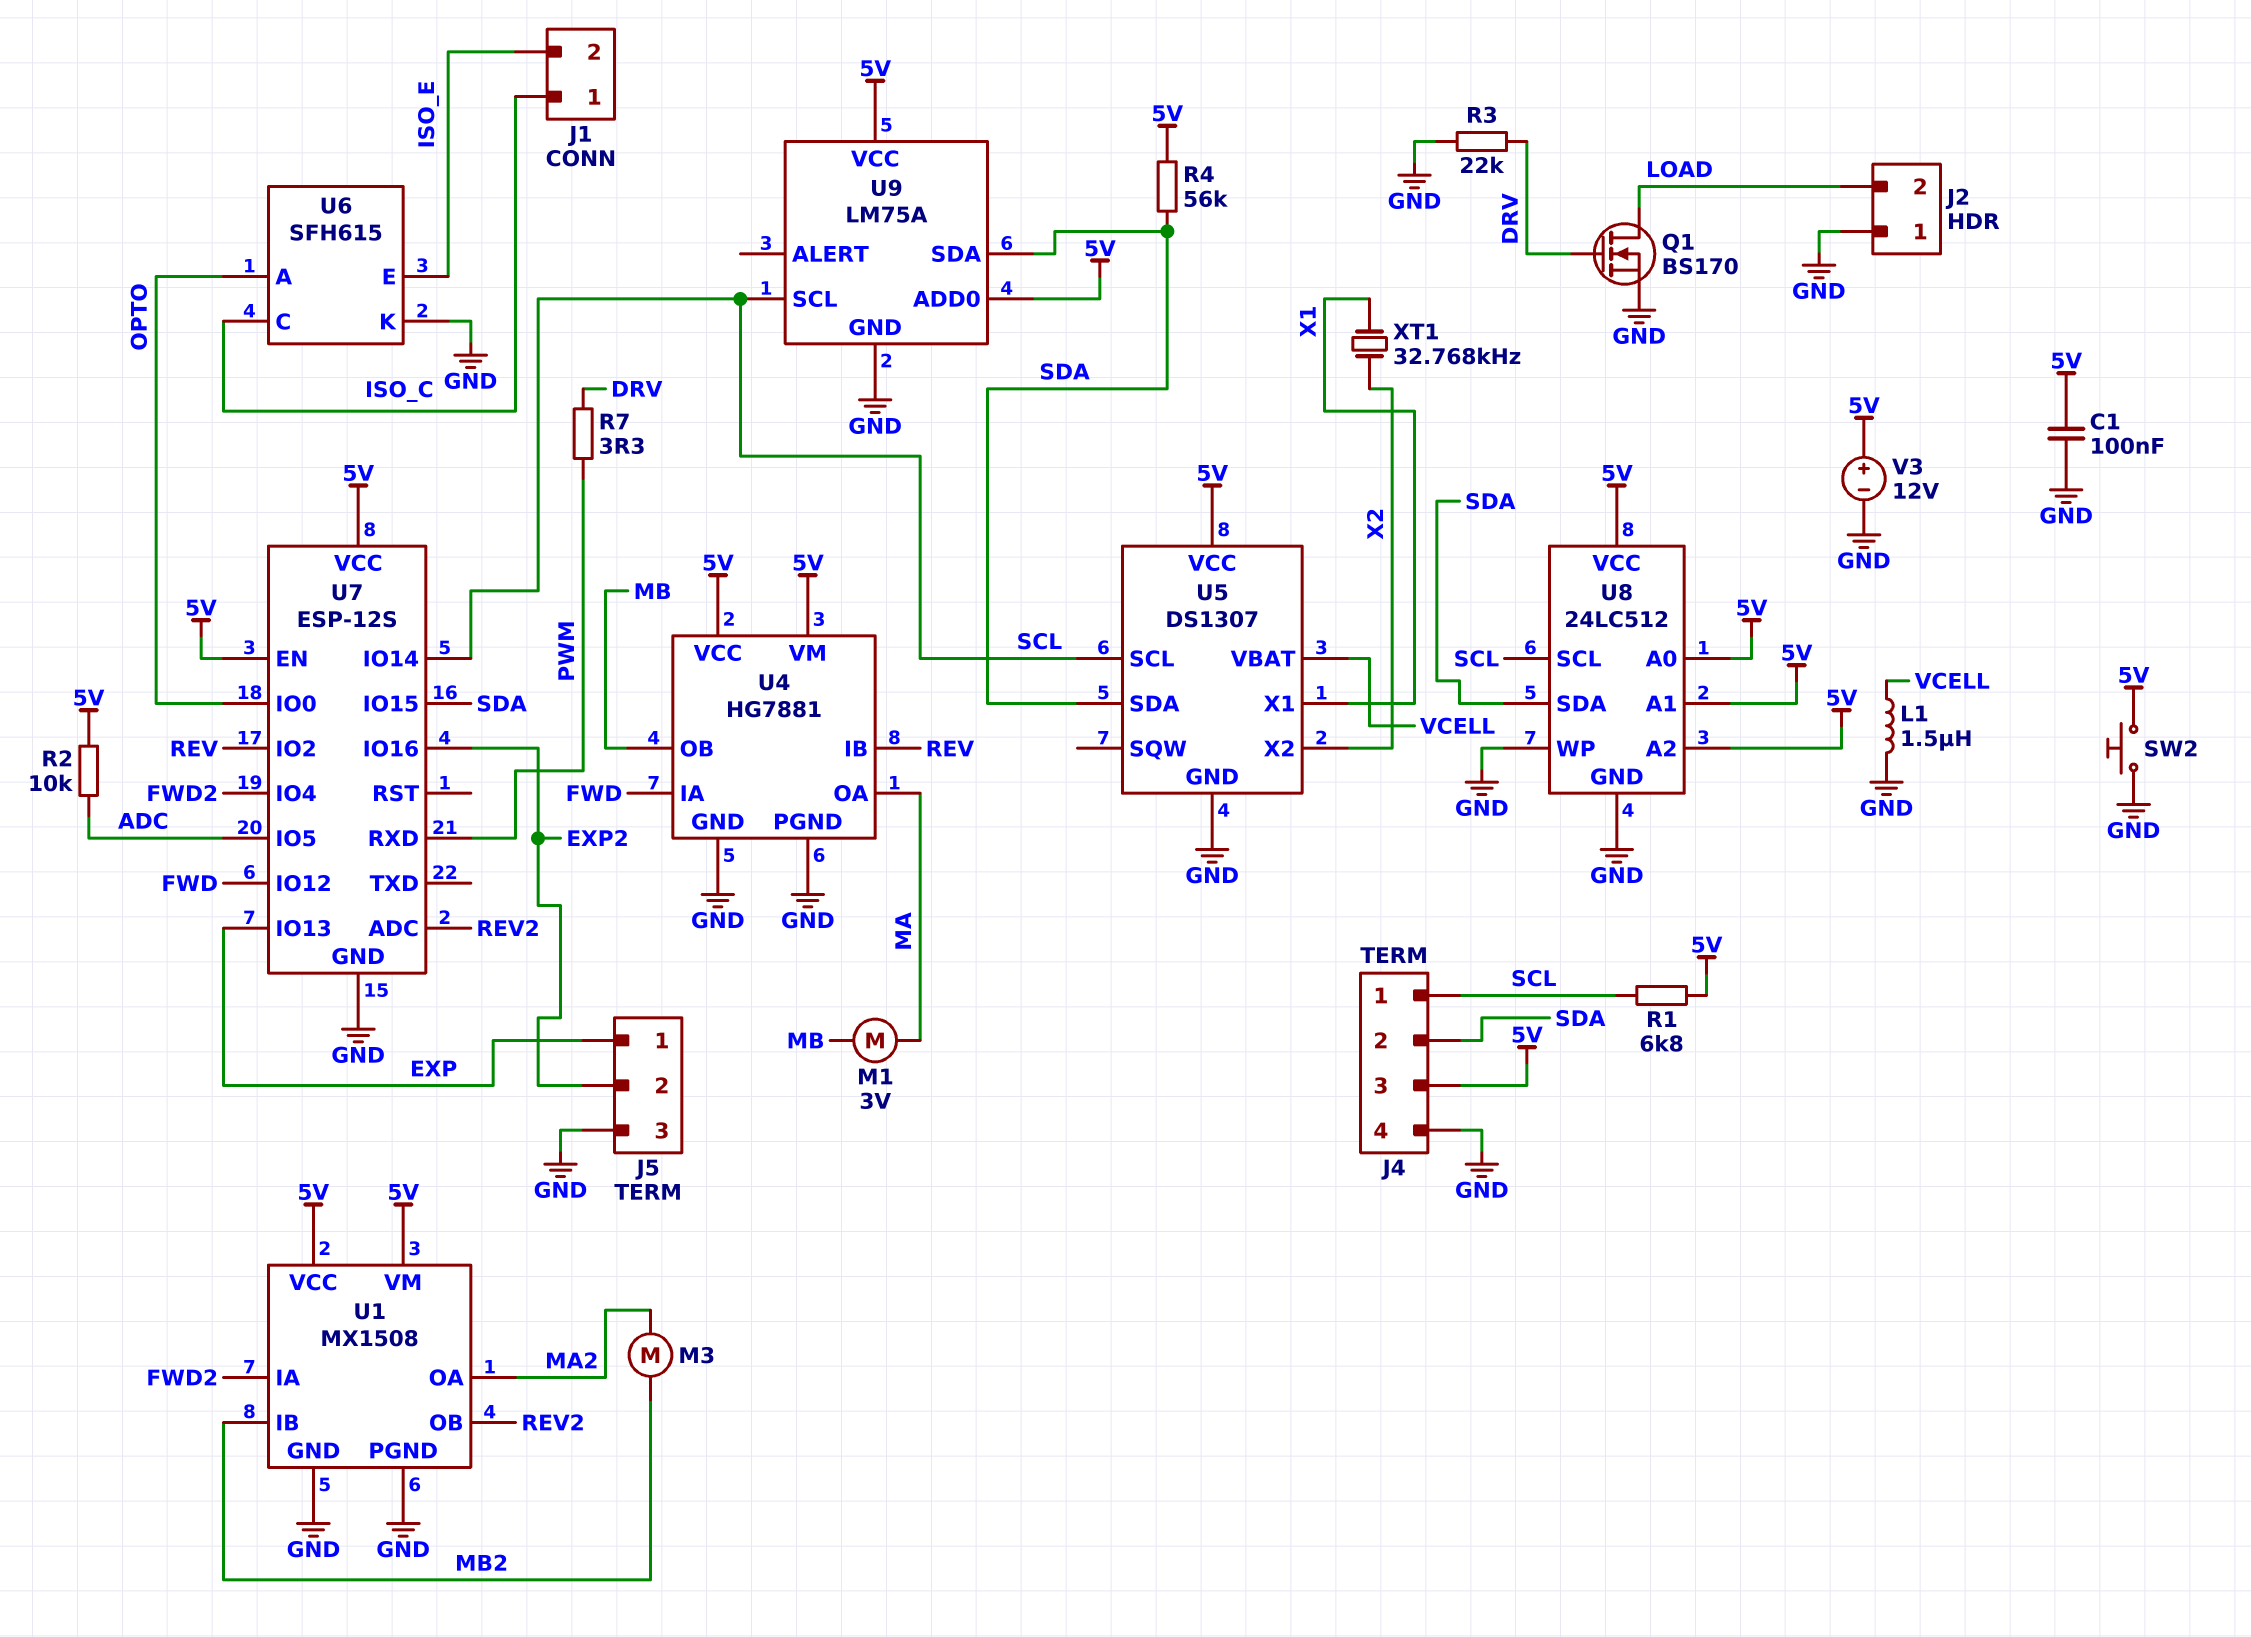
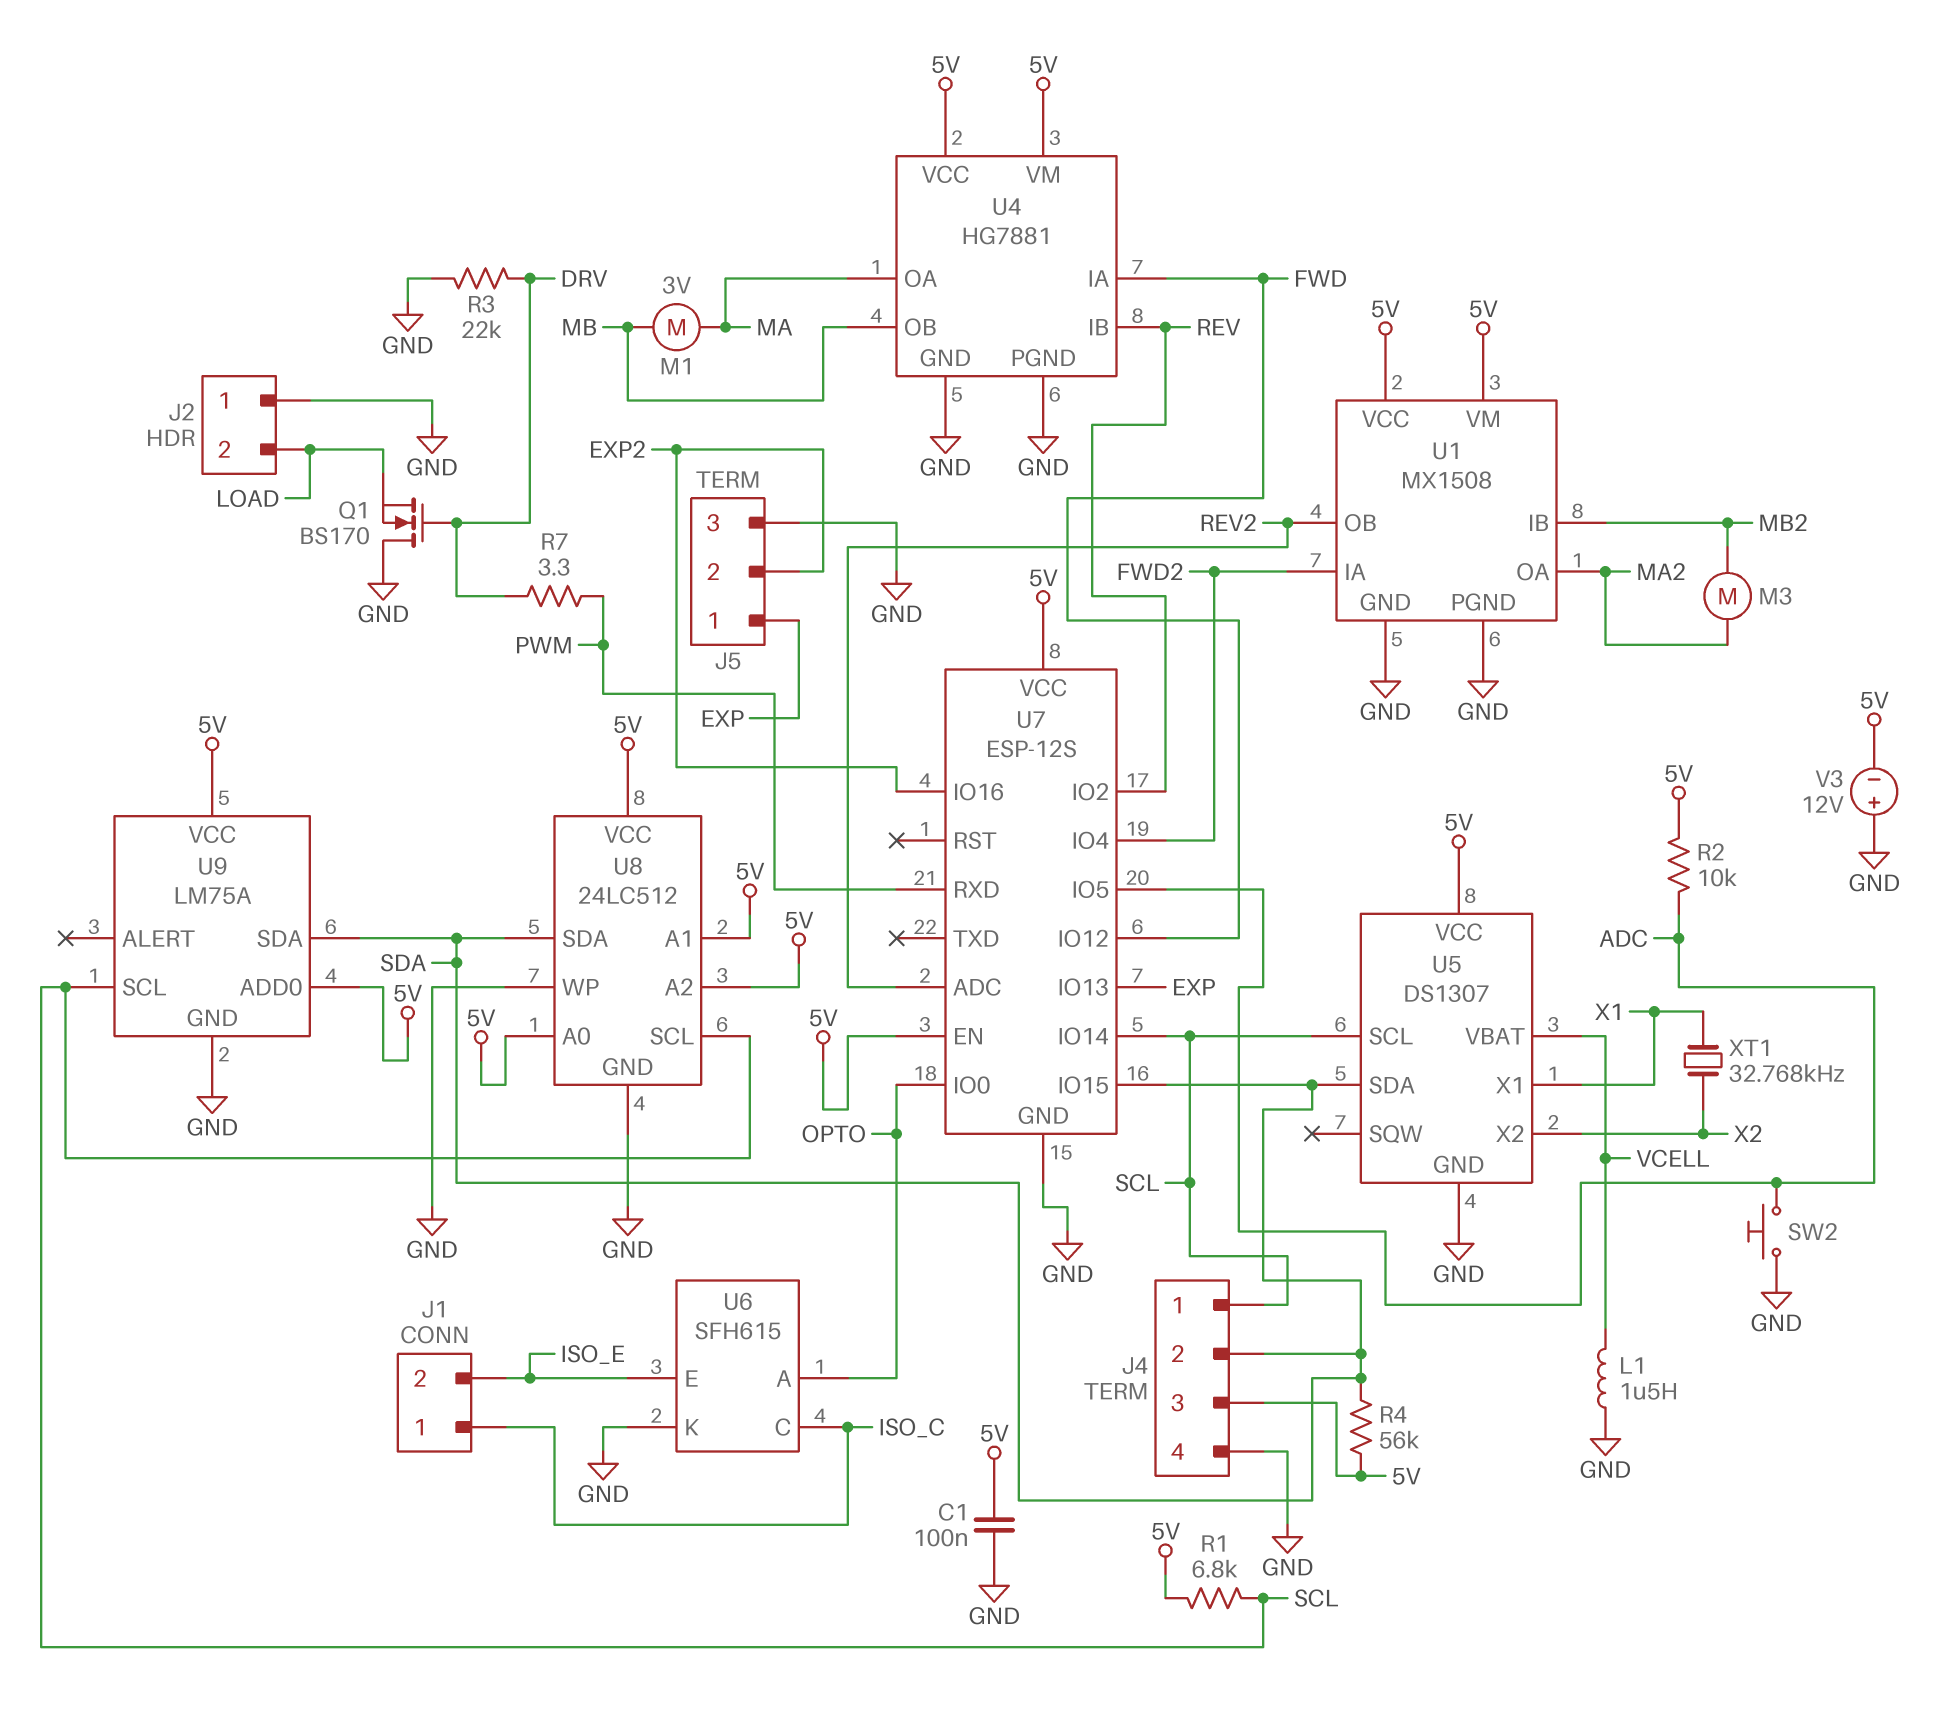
Q1: NMOS BS170 (G DRV, D LOAD, S GND) -> NMOS BS170 (G DRV, D GND, S LOAD)
SW2: button (5V, GND) -> button (ADC, GND)
V3: 12V (plus 5V, minus GND) -> 12V (plus GND, minus 5V)

